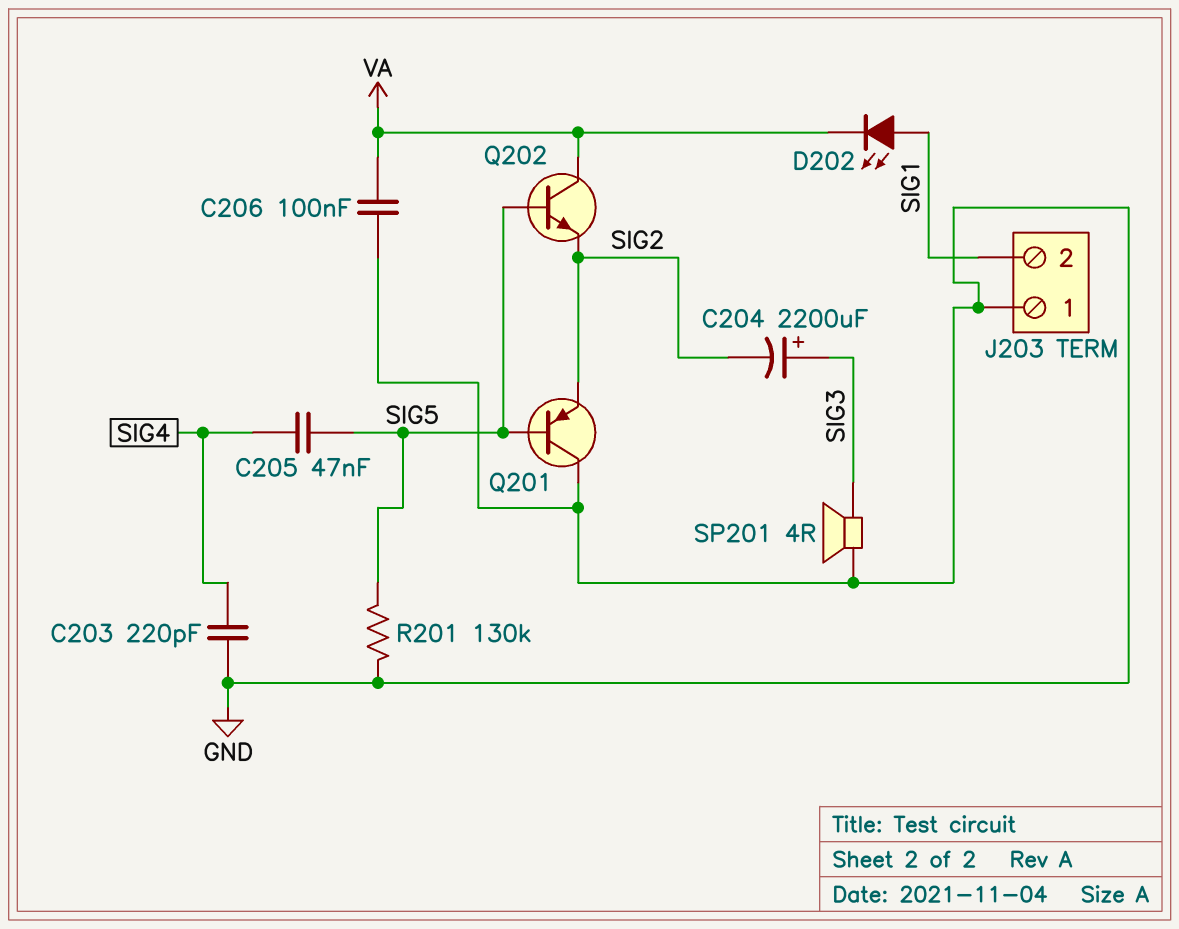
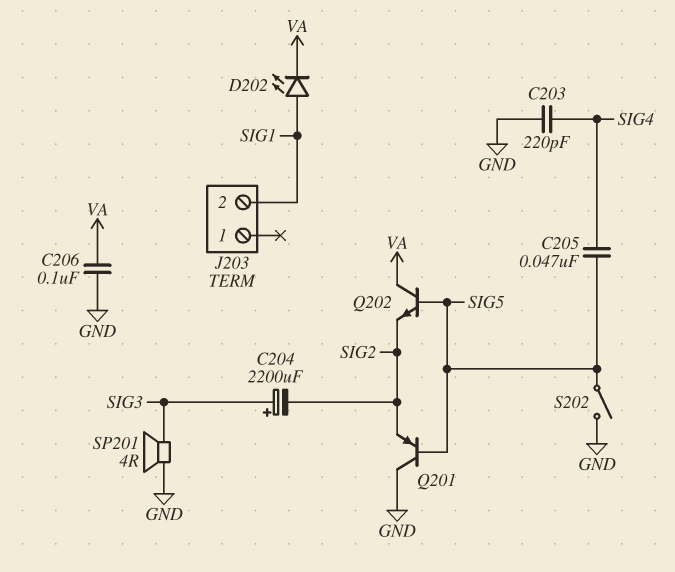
J203 pin 1: GND -> none
R201: 130k (GND, SIG5) -> none
S202: none -> switch (GND, SIG5)

